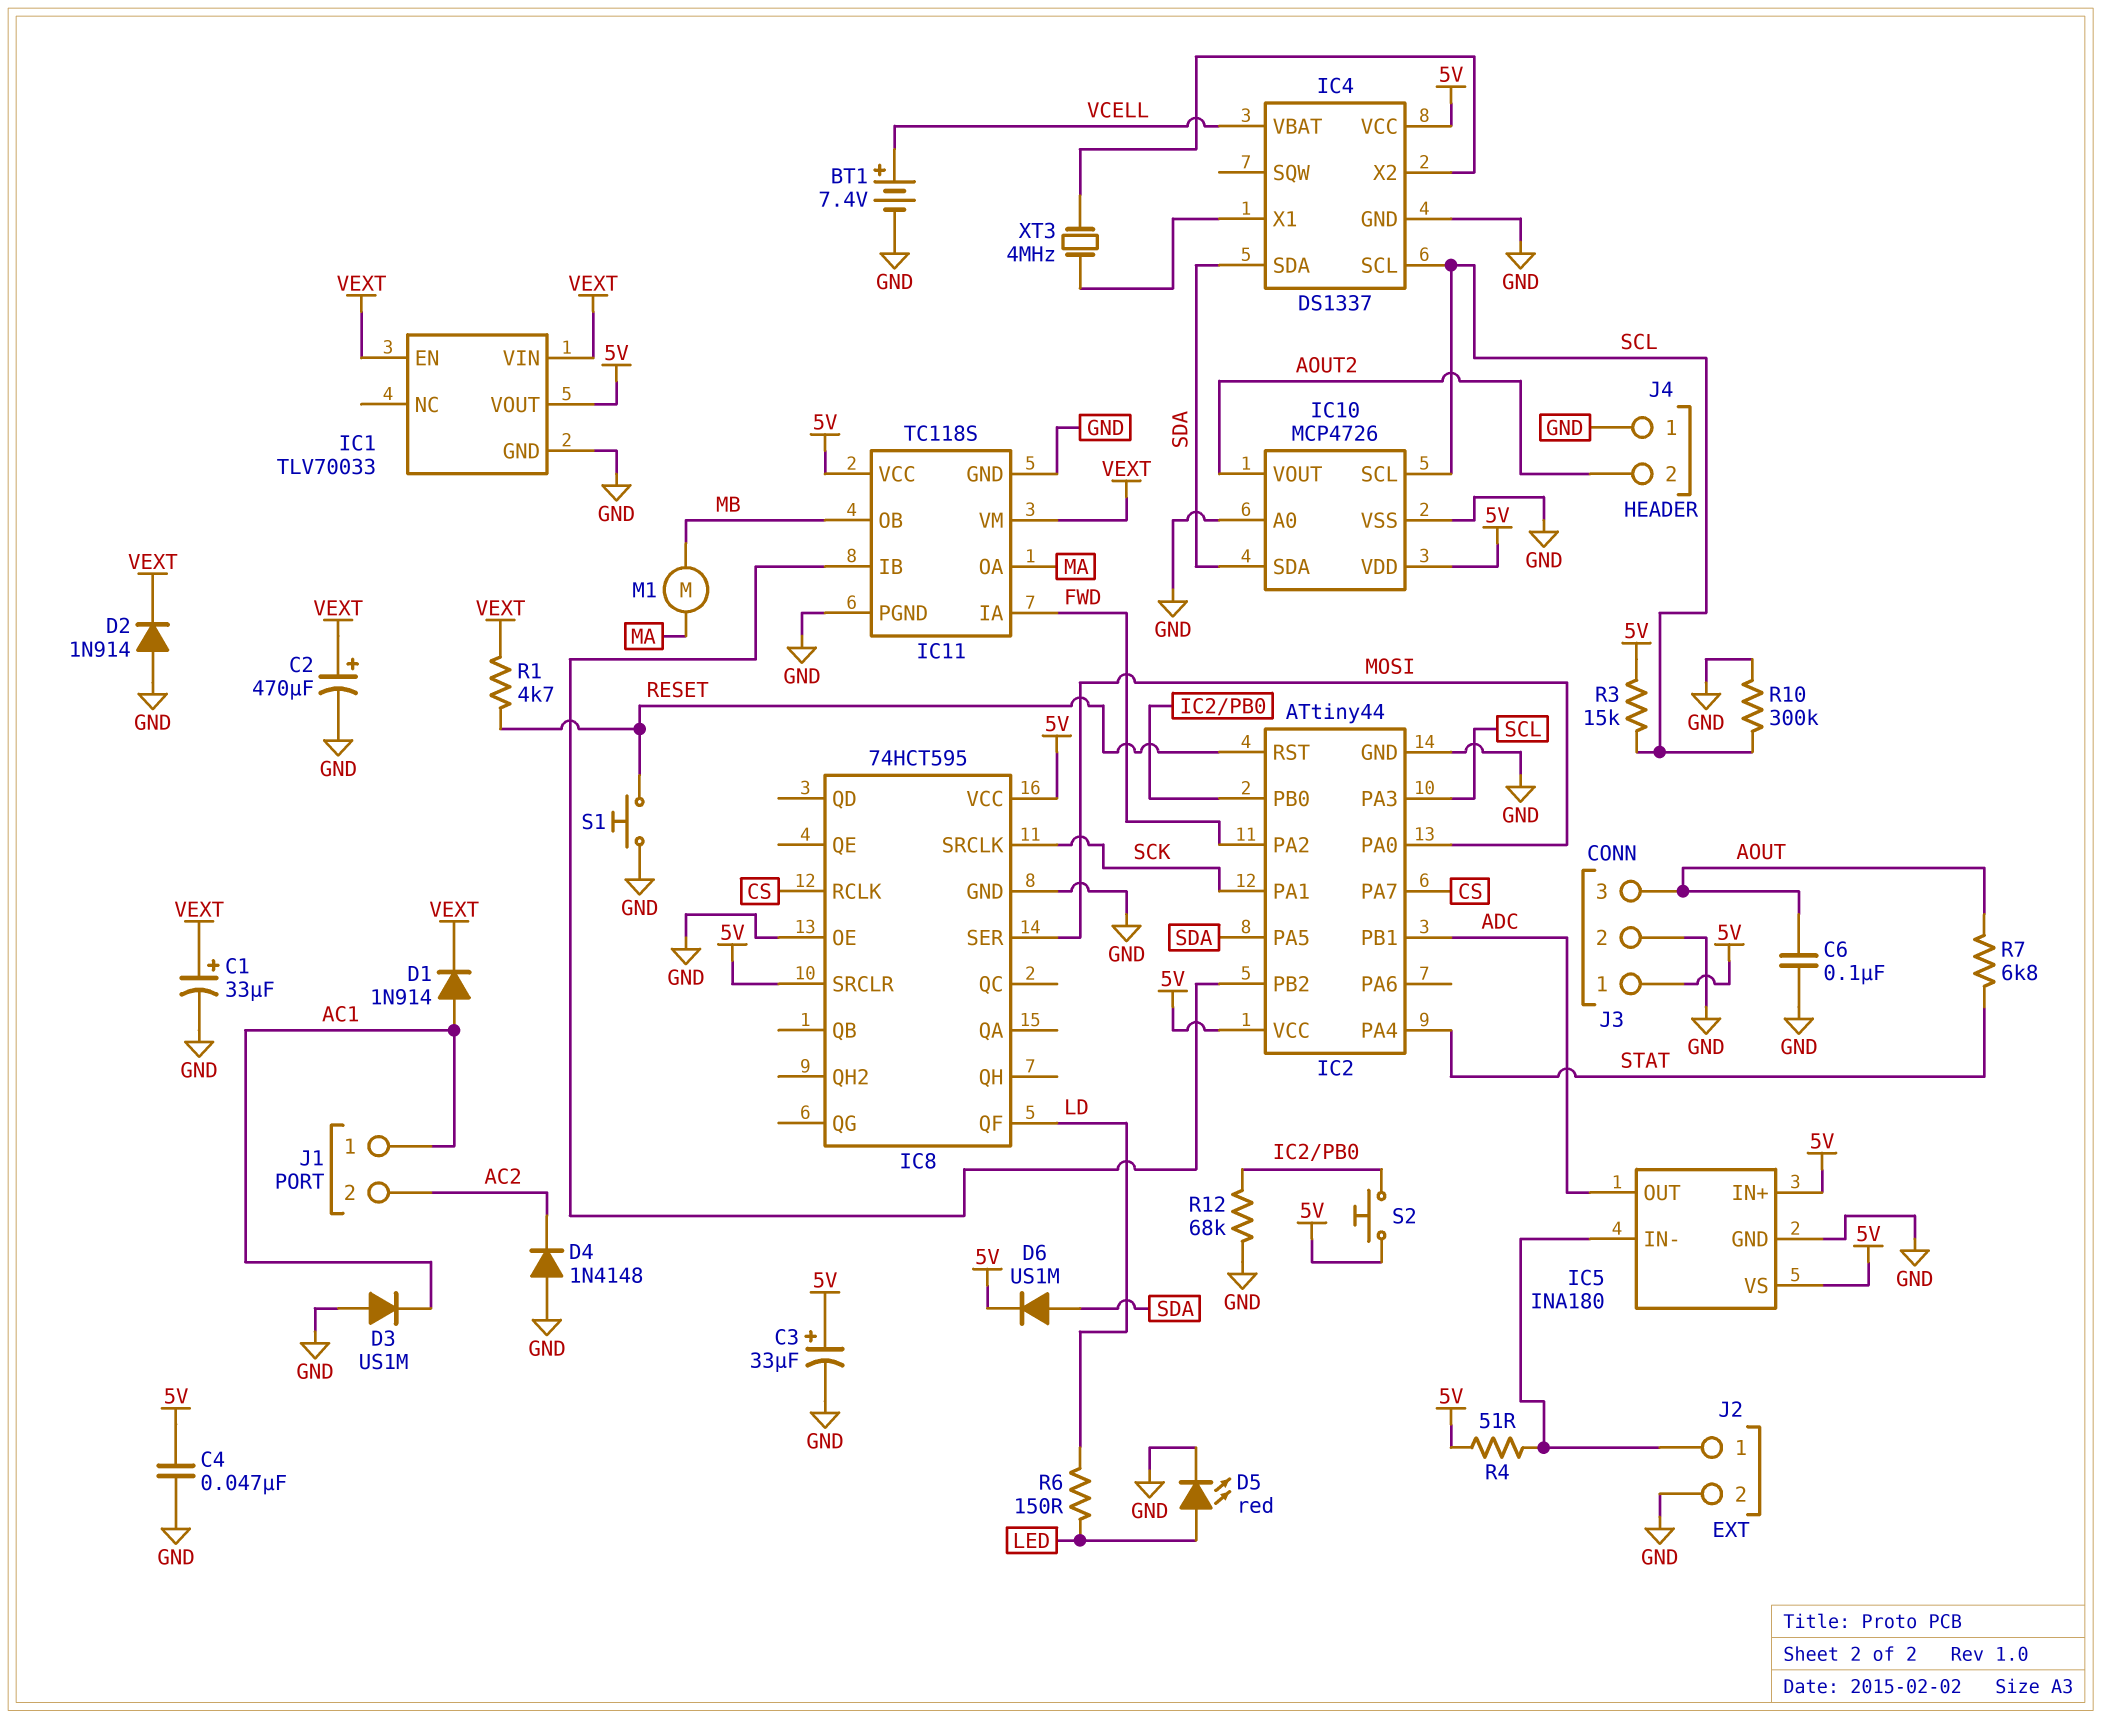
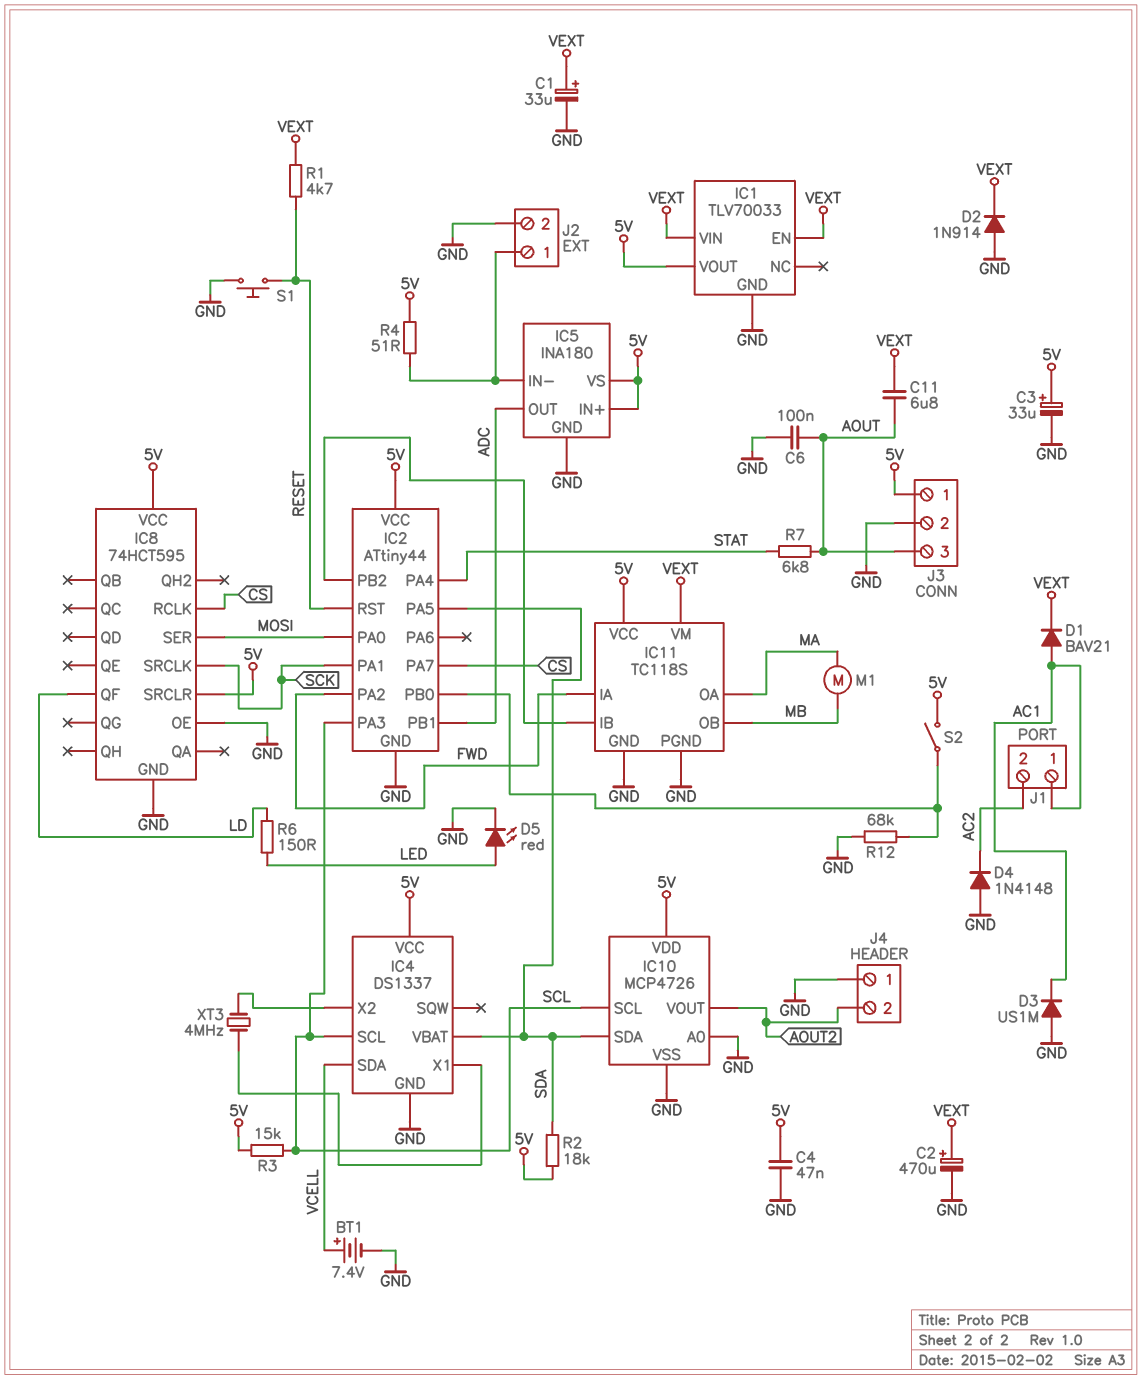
C11: none -> 6.8uF (AOUT, VEXT)
D1: diode 1N914 (A AC1, K VEXT) -> diode BAV21 (A AC1, K VEXT)
D6: diode US1M (A SDA, K 5V) -> none
IC4 pin SDA: SDA -> VCELL
IC4 pin VBAT: VCELL -> SDA
R2: none -> 18k (5V, SDA)
R10: 300k (GND, SCL) -> none
S2: button (5V, IC2/PB0) -> switch (5V, IC2/PB0)

